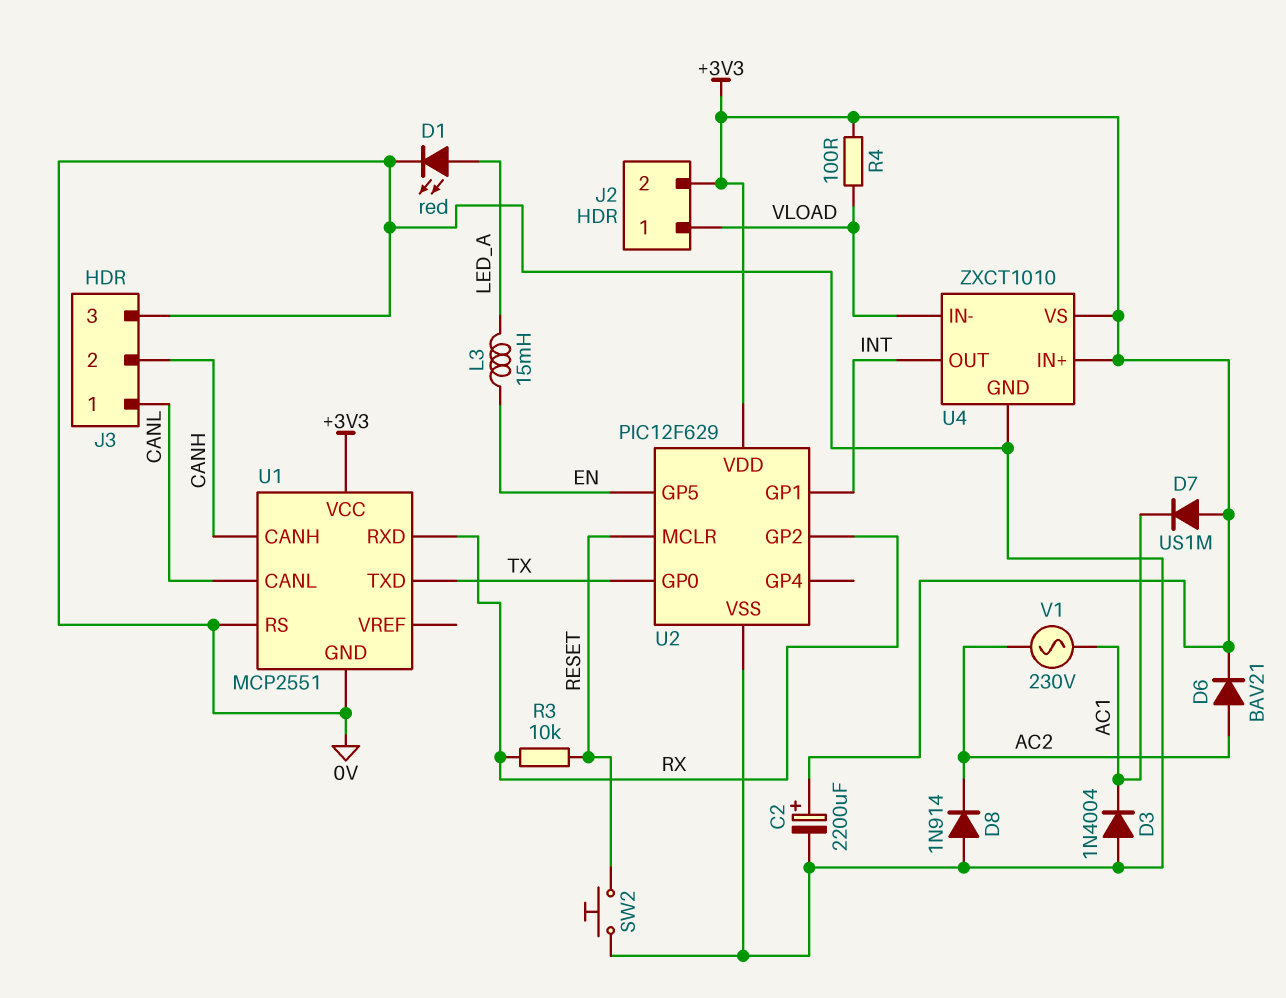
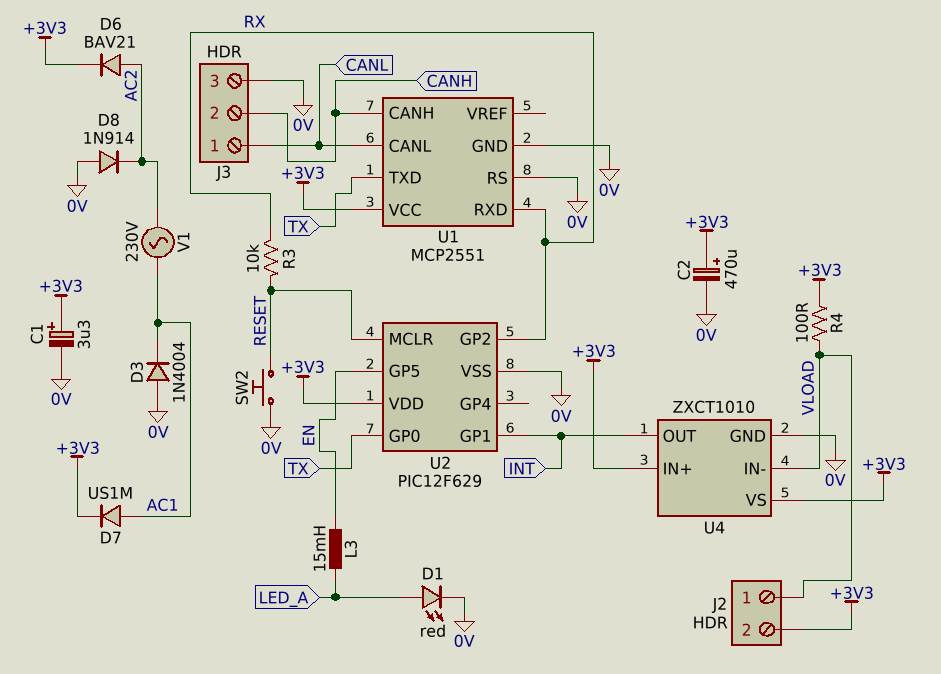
C1: none -> 3.3uF (plus +3V3, minus 0V)
C2: 2200uF (plus +3V3, minus 0V) -> 470uF (plus +3V3, minus 0V)
D7: diode US1M (A +3V3, K AC1) -> diode US1M (A AC1, K +3V3)

